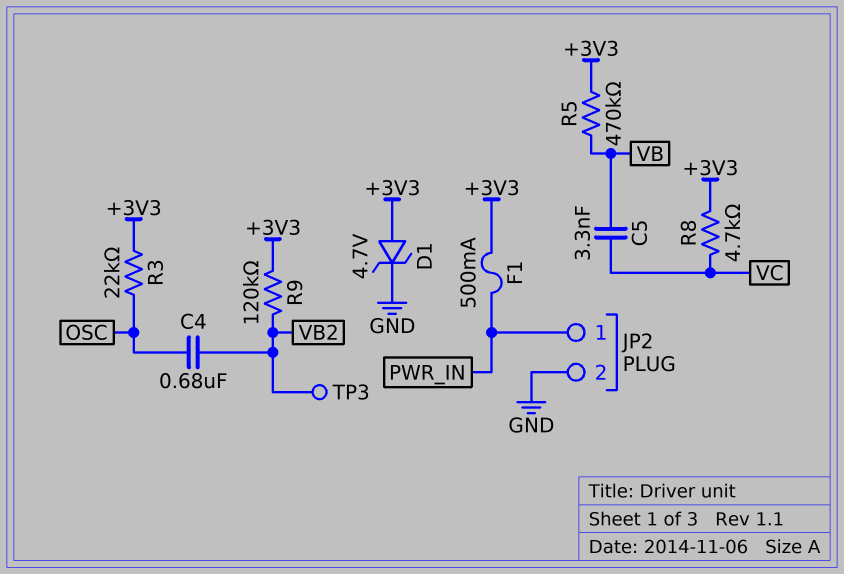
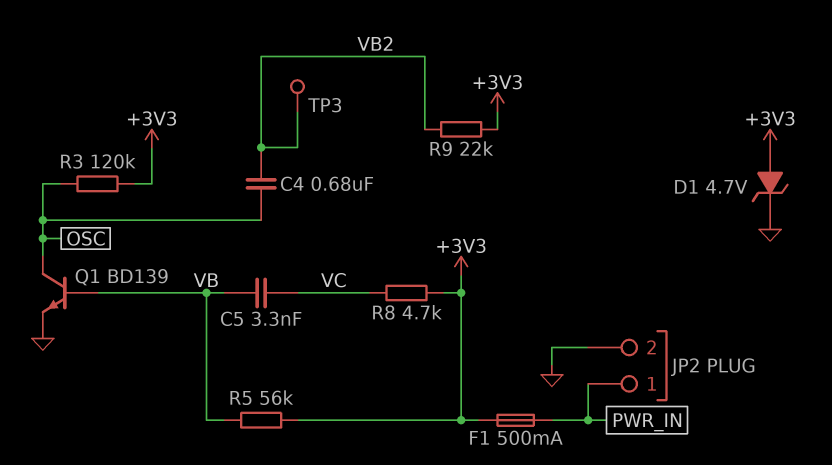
Q1: none -> NPN BD139 (B VB, C OSC, E GND)
R3: 22k (+3V3, OSC) -> 120k (+3V3, OSC)
R5: 470k (+3V3, VB) -> 56k (+3V3, VB)
R9: 120k (+3V3, VB2) -> 22k (+3V3, VB2)

